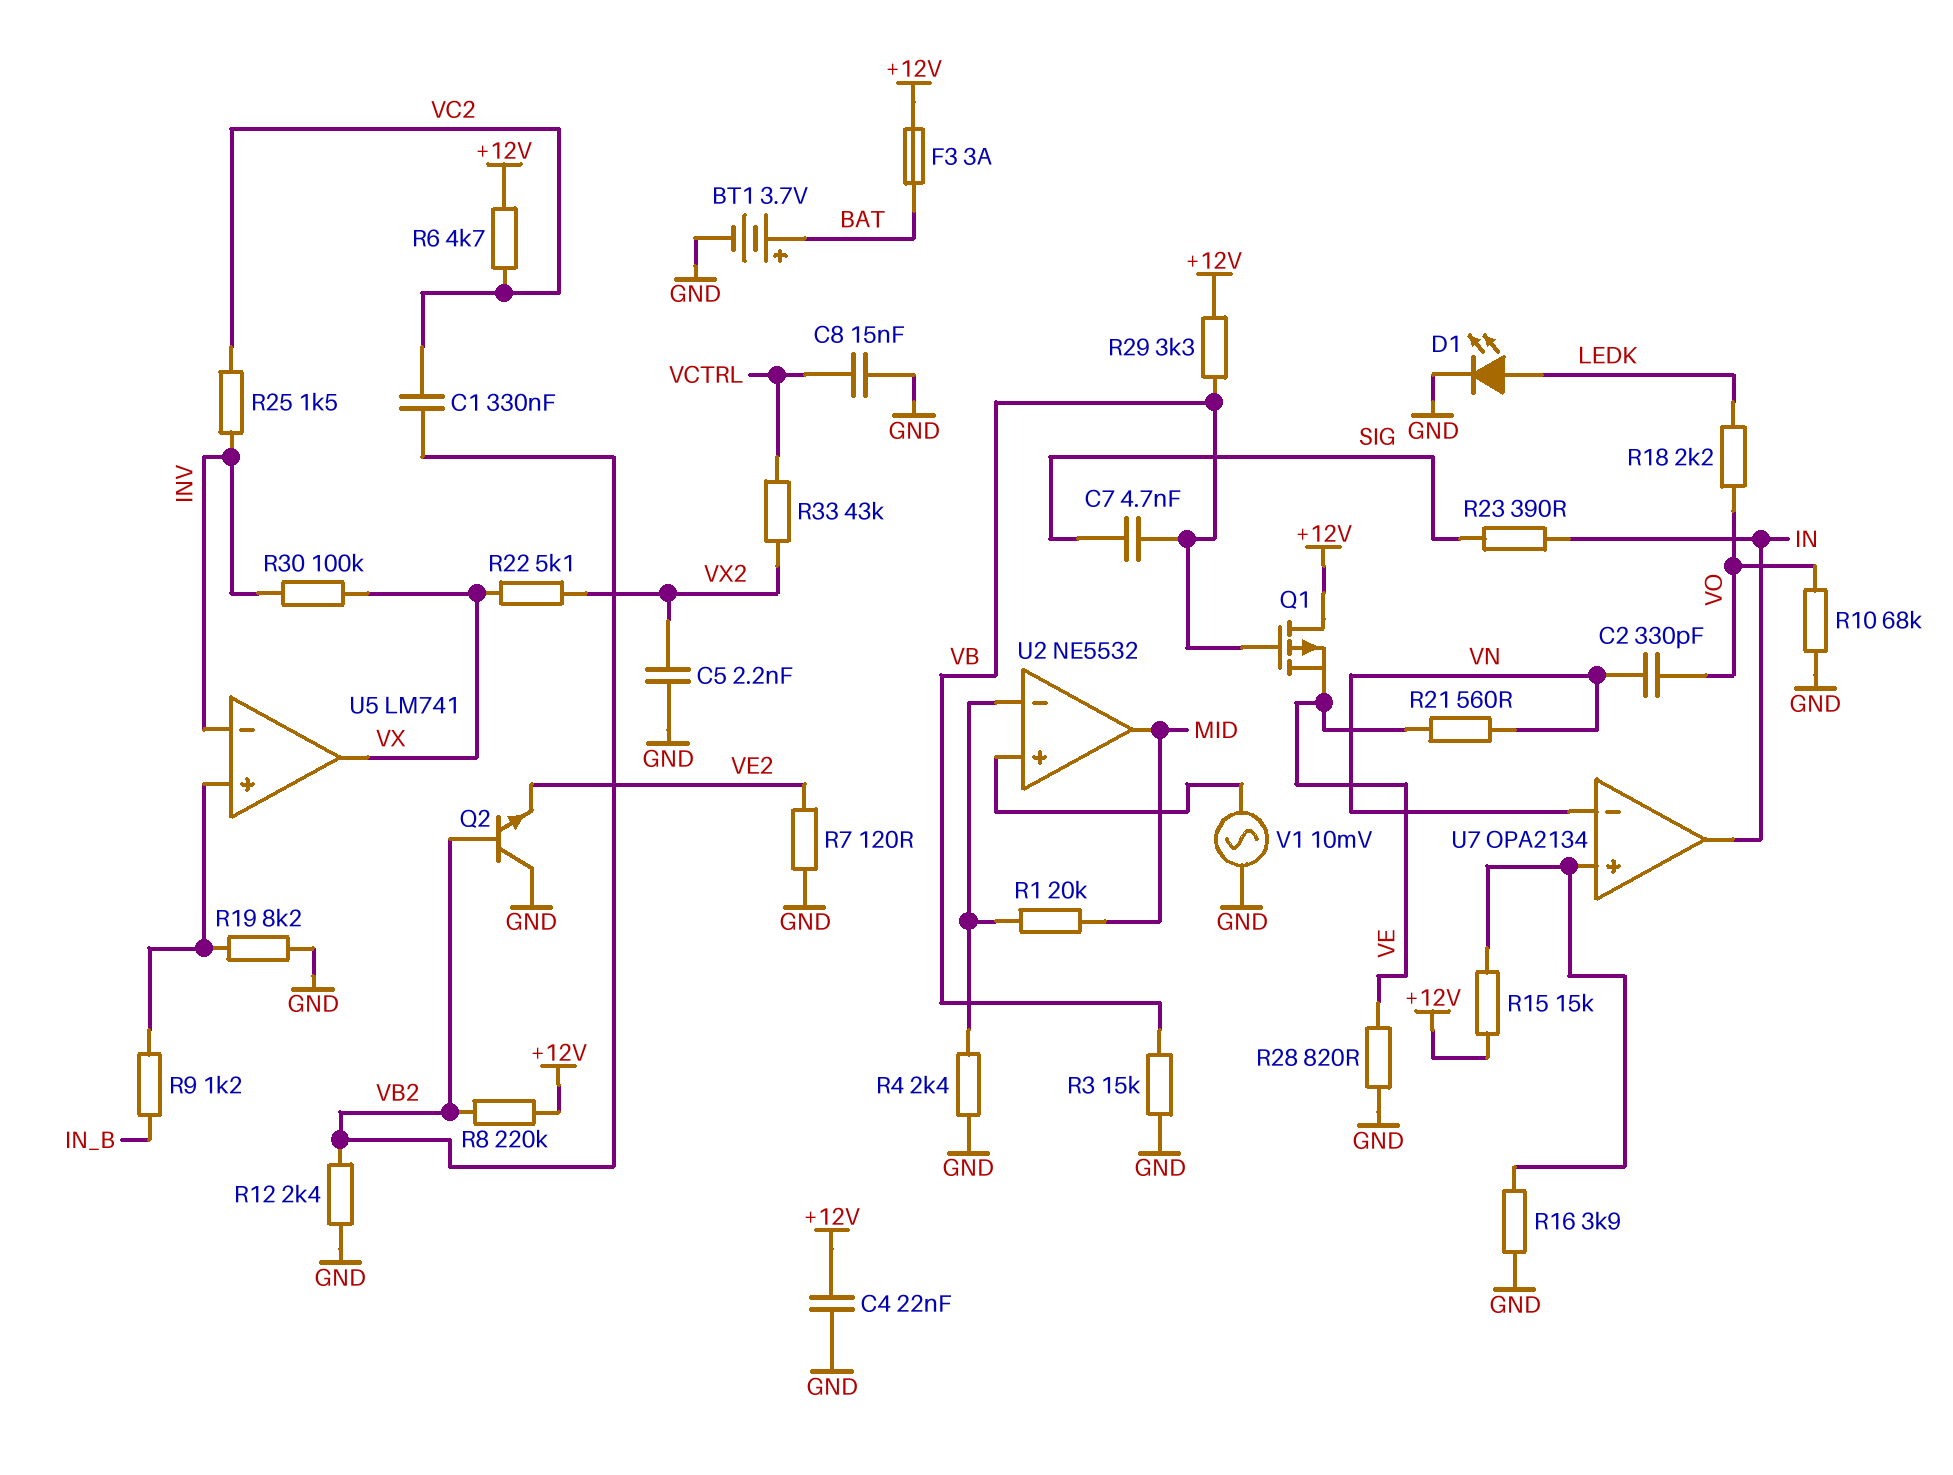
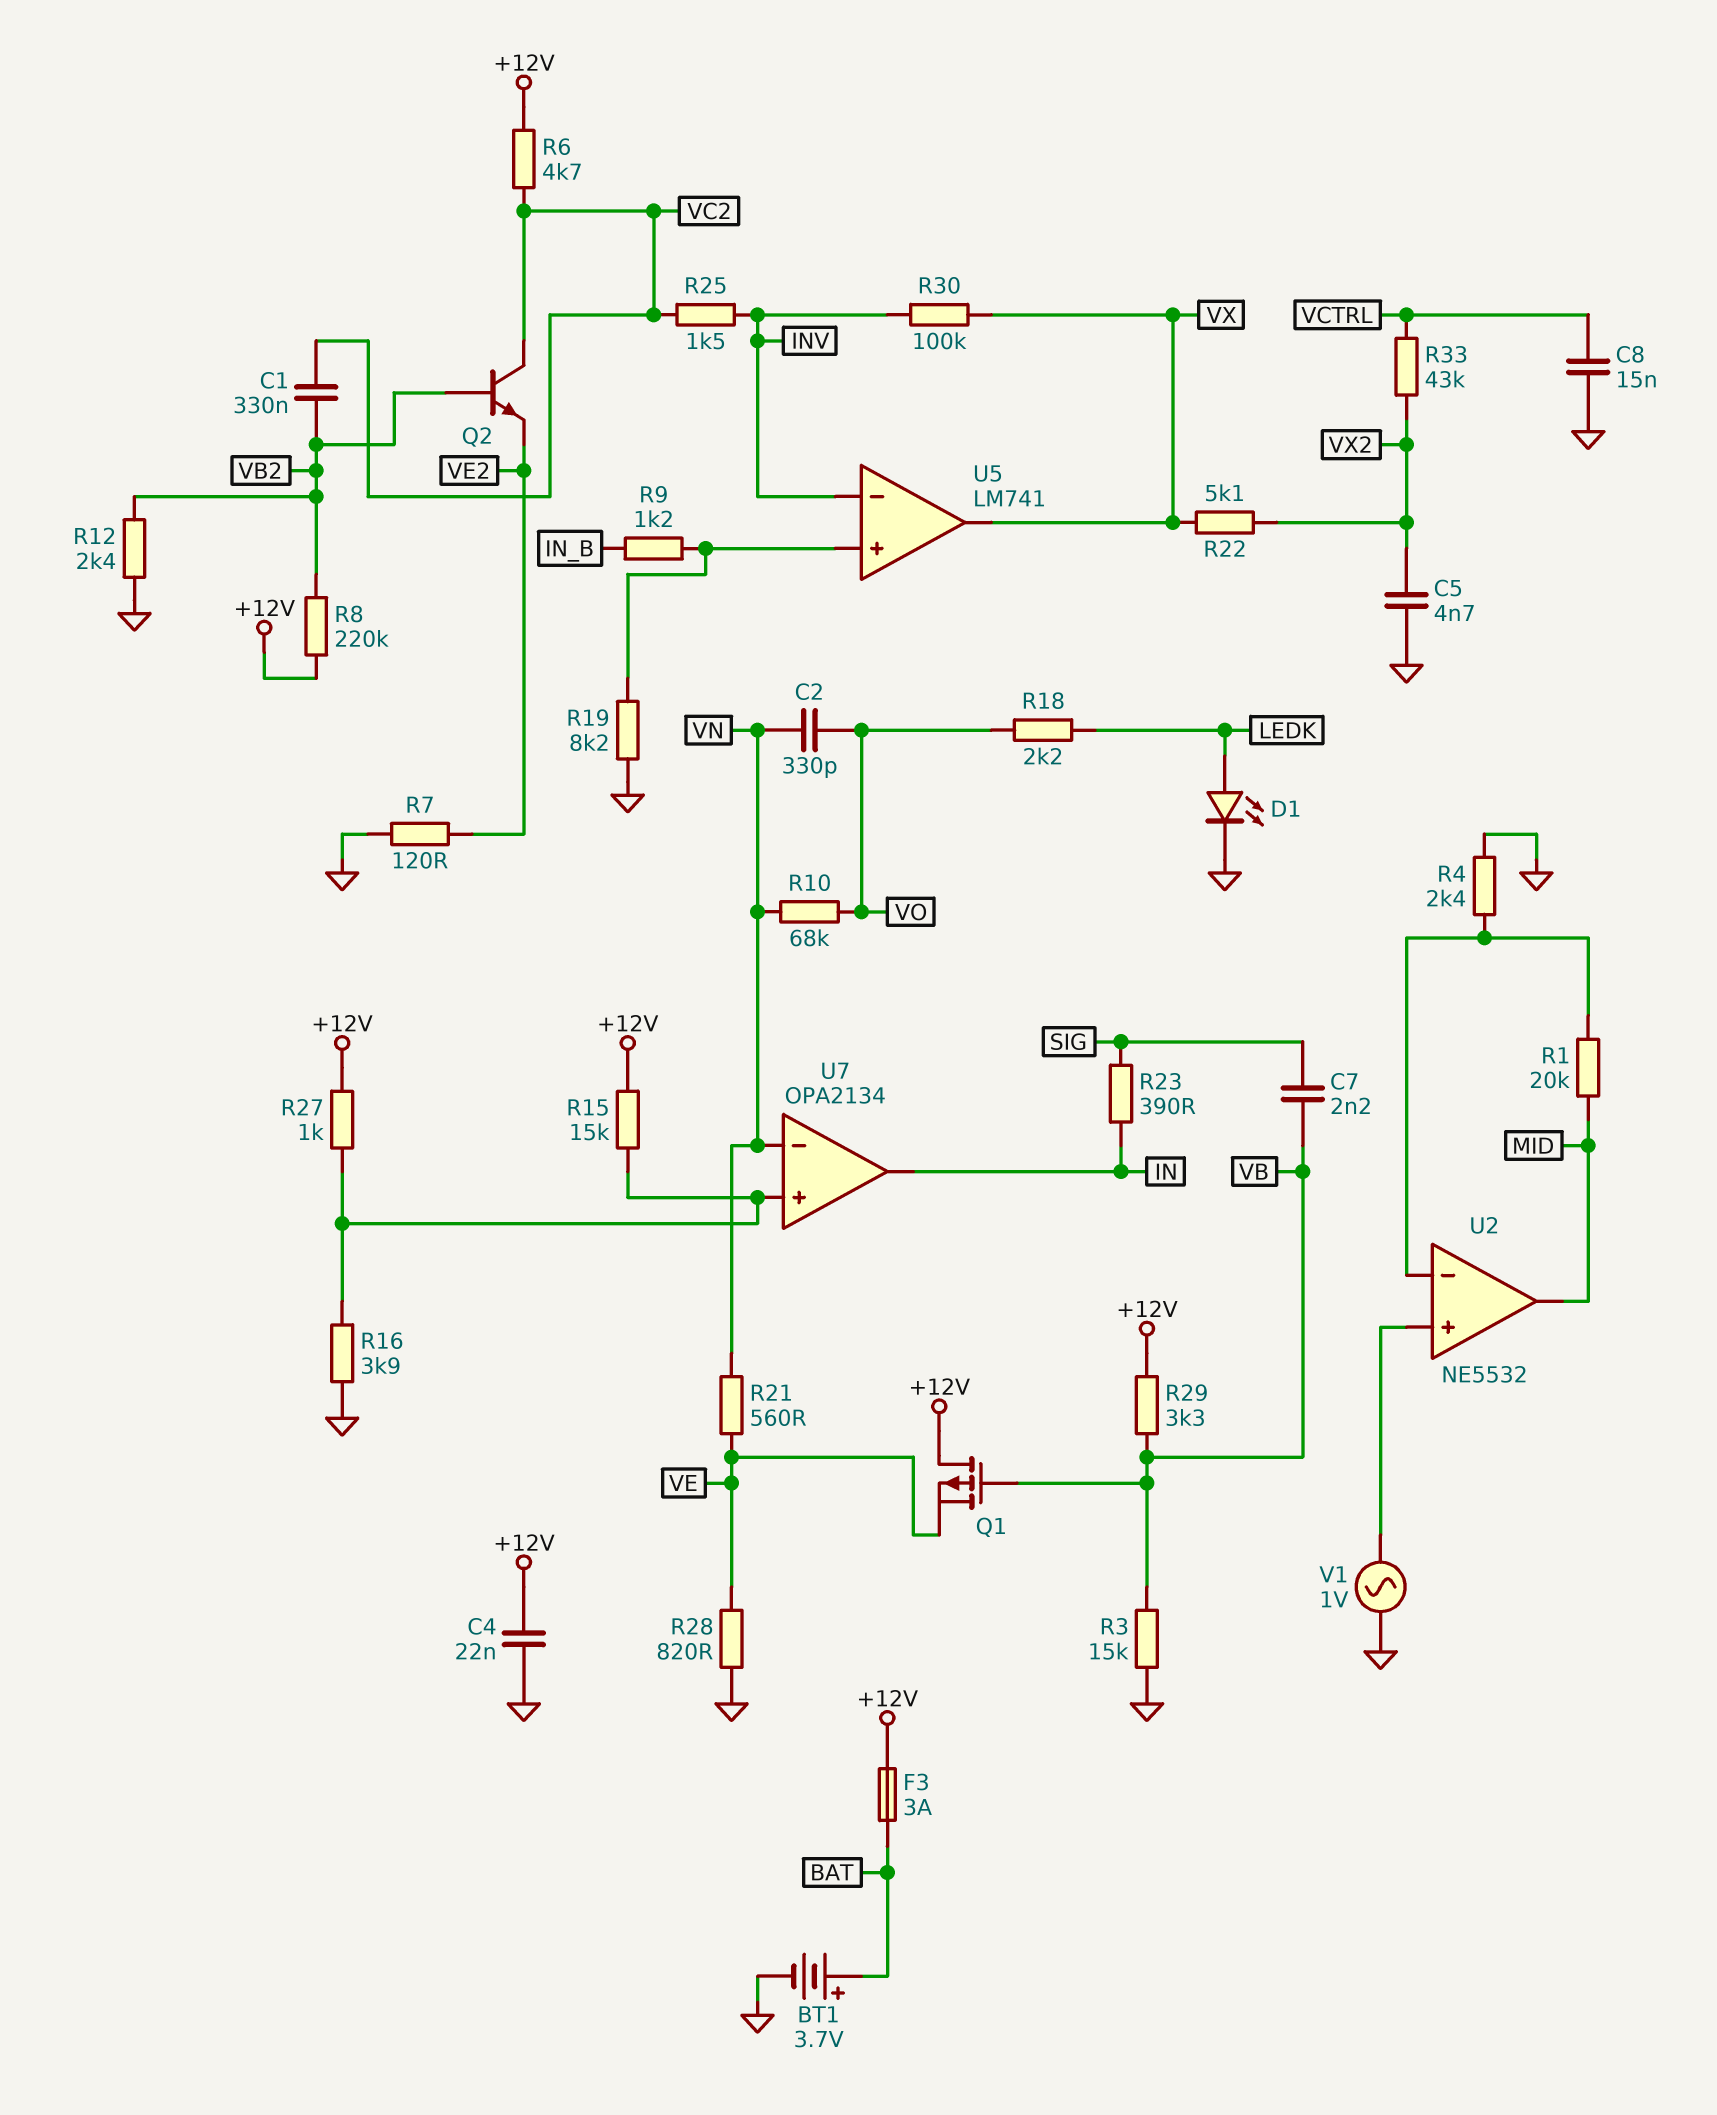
C5: 2.2nF (GND, VX2) -> 4.7nF (GND, VX2)
C7: 4.7nF (SIG, VB) -> 2.2nF (SIG, VB)
Q2: NPN (B VB2, C GND, E VE2) -> NPN (B VB2, C VC2, E VE2)
R10: 68k (GND, VO) -> 68k (VN, VO)
R27: none -> 1k (+12V, U7/in+)
V1: AC 10mV (GND, U2/in+) -> AC 1V (GND, U2/in+)

